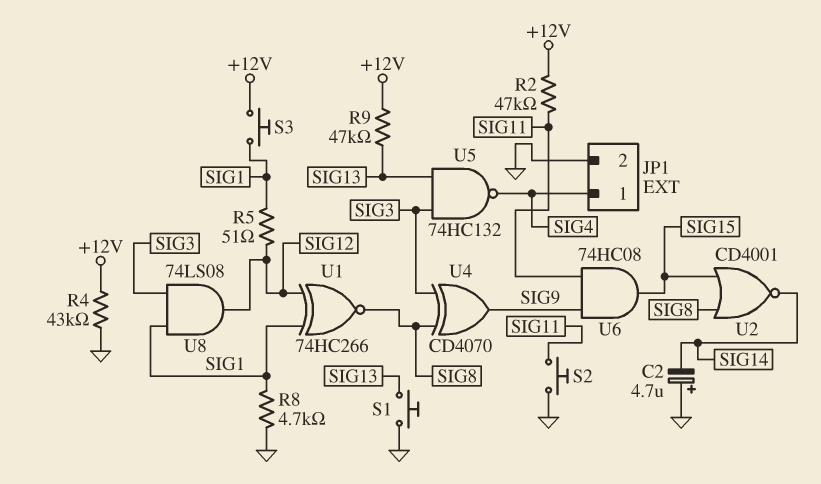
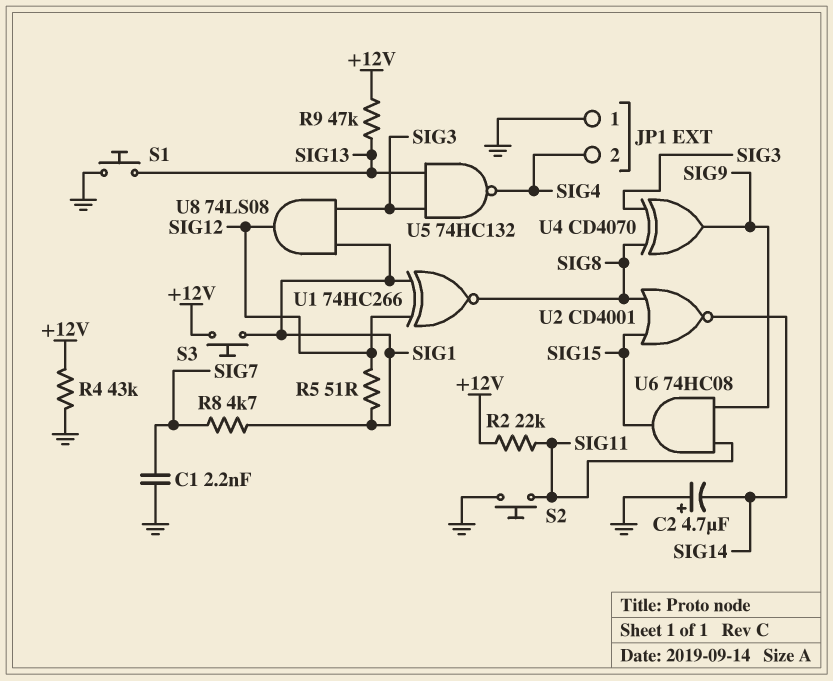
C1: none -> 2.2nF (GND, SIG7)
JP1 pin 1: SIG4 -> GND
JP1 pin 2: GND -> SIG4
R2: 47k (+12V, SIG11) -> 22k (+12V, SIG11)
R8: 4.7k (GND, SIG1) -> 4.7k (SIG1, SIG7)

